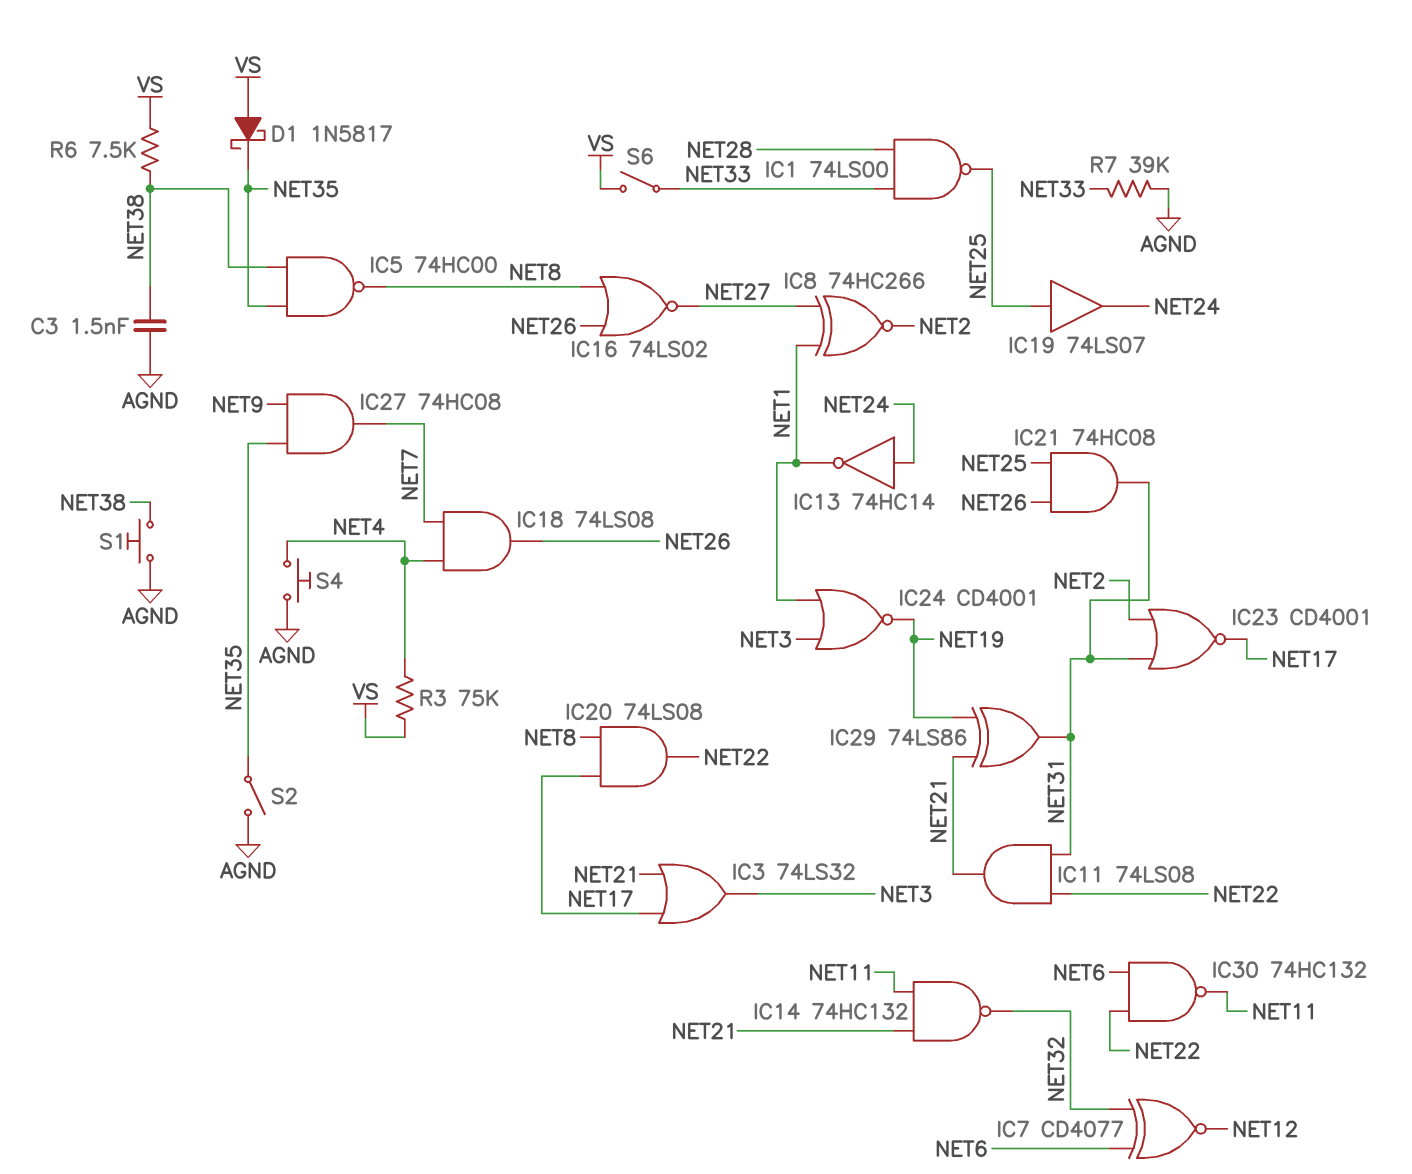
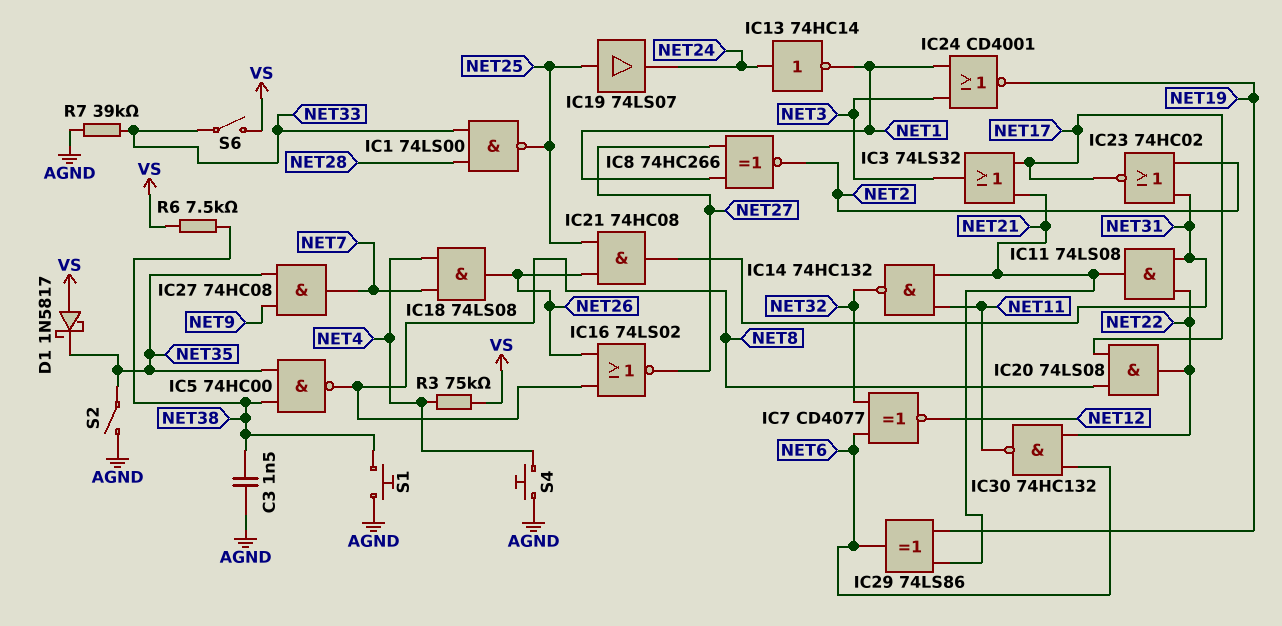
IC23: NOR CD4001 (in NET2, in NET31, out NET17) -> NOR 74HC02 (in NET2, in NET31, out NET17)
IC29: XOR 74LS86 (in NET19, in NET21, out NET31) -> XOR 74LS86 (in NET19, in NET21, out NET6)

